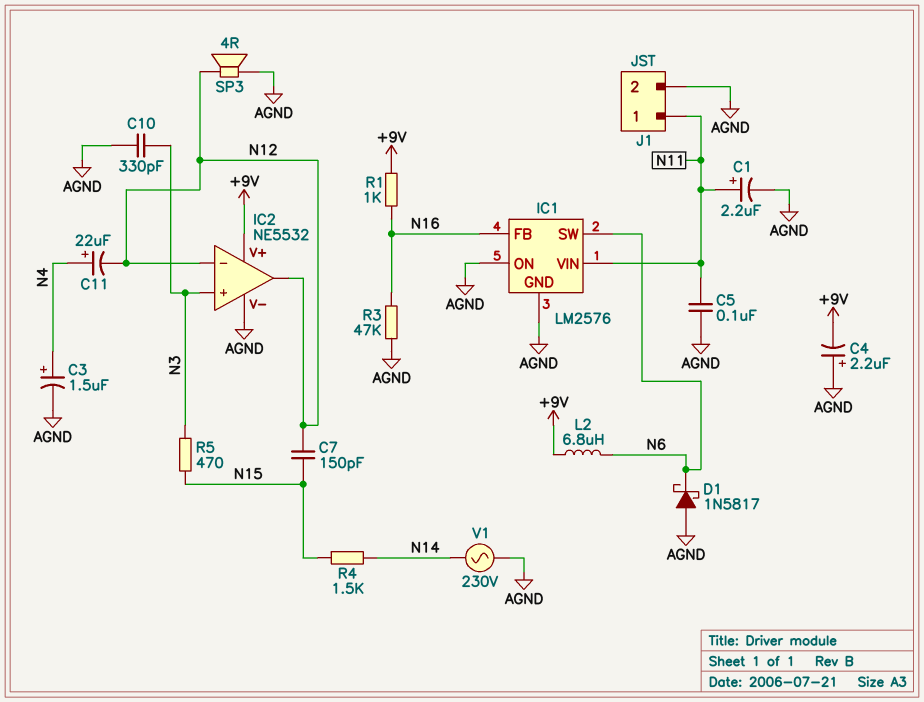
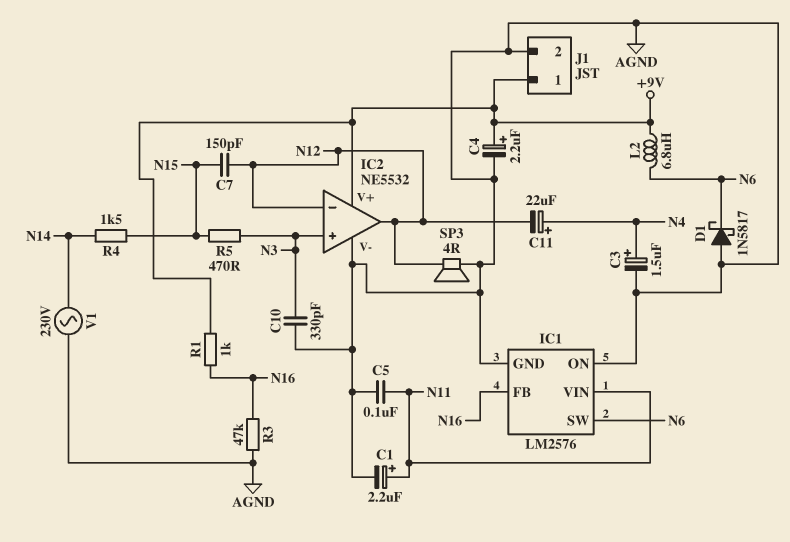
C4: 2.2uF (plus AGND, minus +9V) -> 2.2uF (plus +9V, minus AGND)
J1 pin 1: N11 -> +9V

